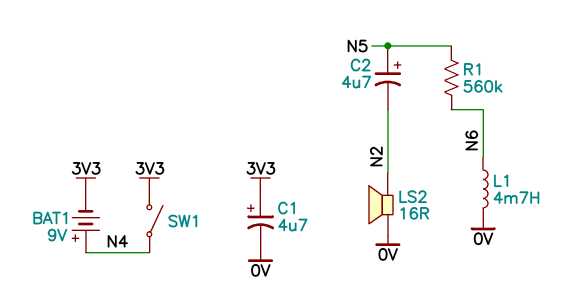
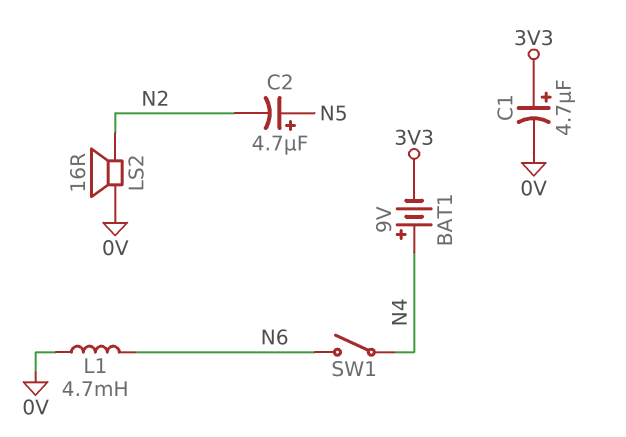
R1: 560k (N5, N6) -> none
SW1: switch (3V3, N4) -> switch (N4, N6)

